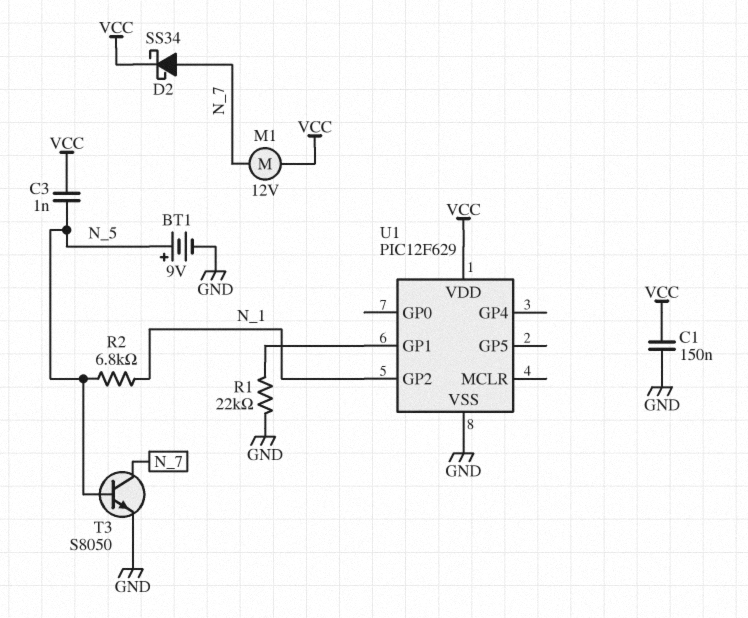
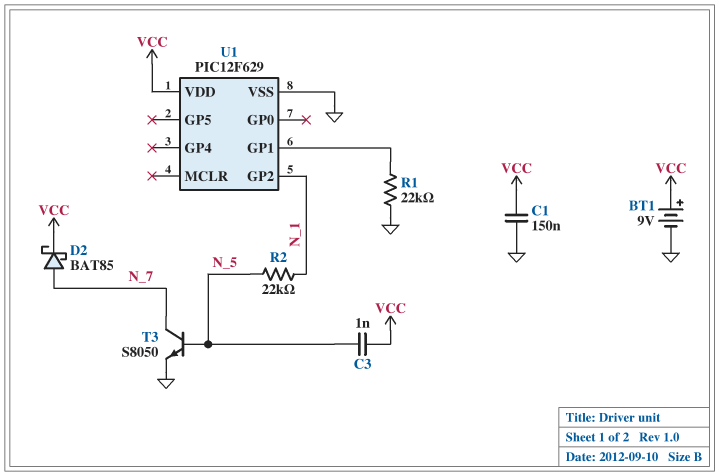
BT1: 9V (plus N_5, minus GND) -> 9V (plus VCC, minus GND)
D2: schottky SS34 (A N_7, K VCC) -> schottky BAT85 (A N_7, K VCC)
M1: motor 12V (N_7, VCC) -> none
R2: 6.8k (N_1, N_5) -> 22k (N_1, N_5)

